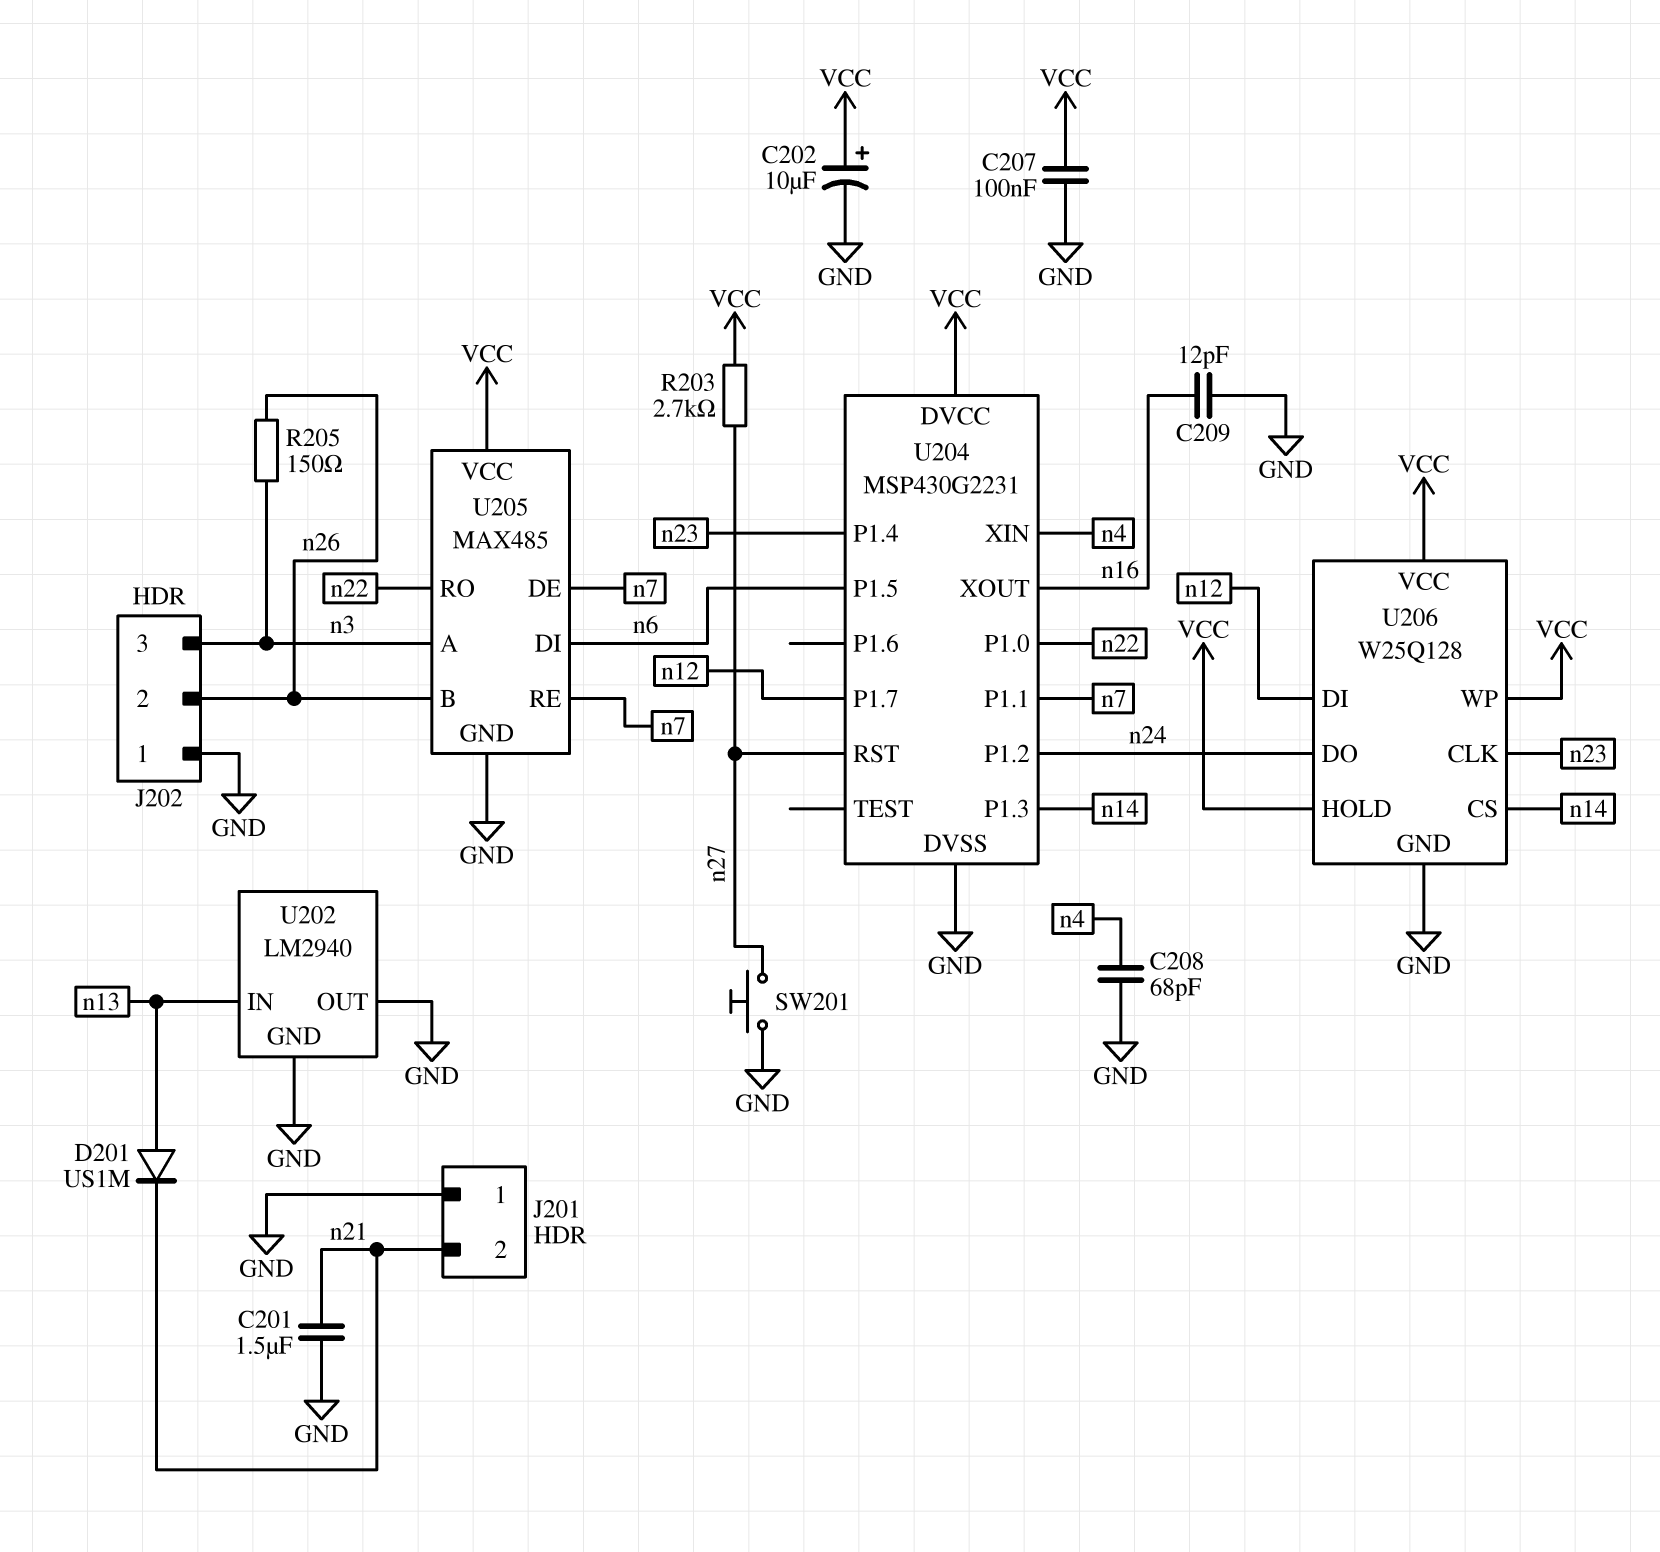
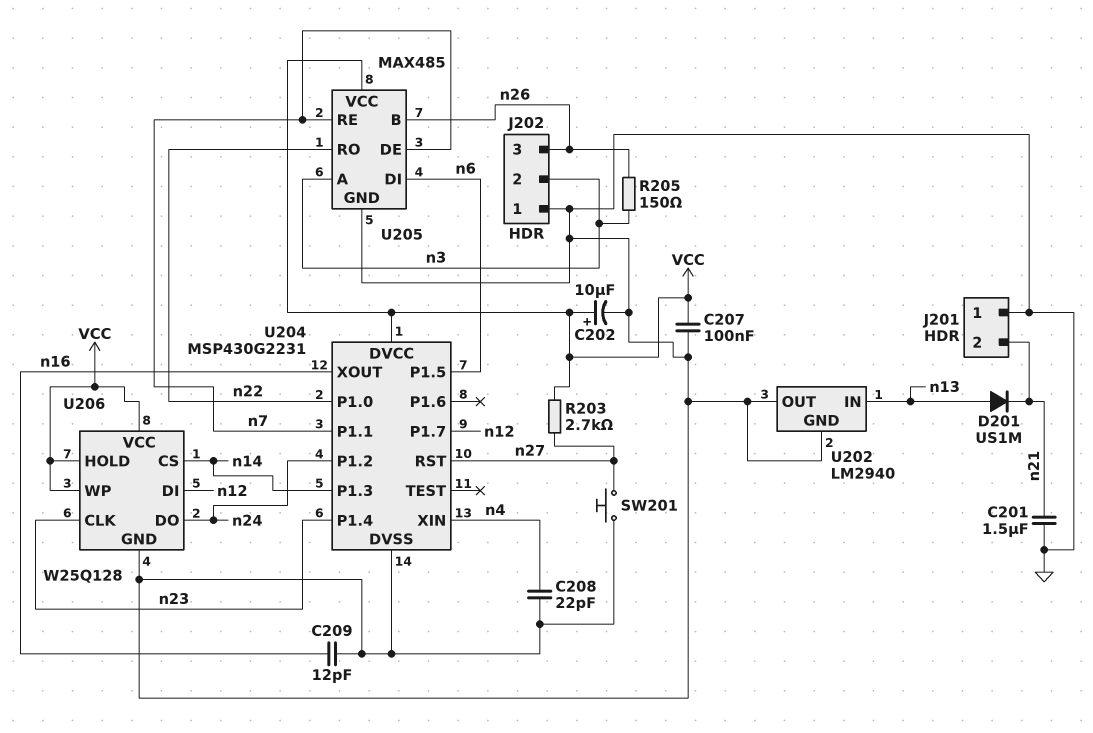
C208: 68pF (GND, n4) -> 22pF (GND, n4)
J202 pin 2: n26 -> n3
J202 pin 3: n3 -> n26

